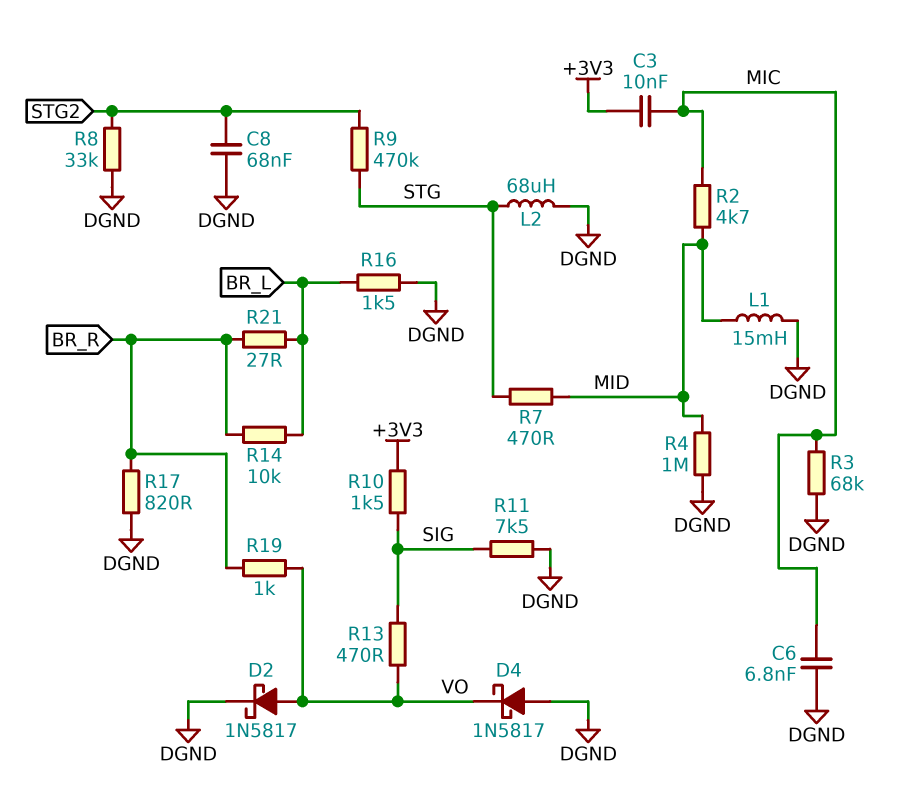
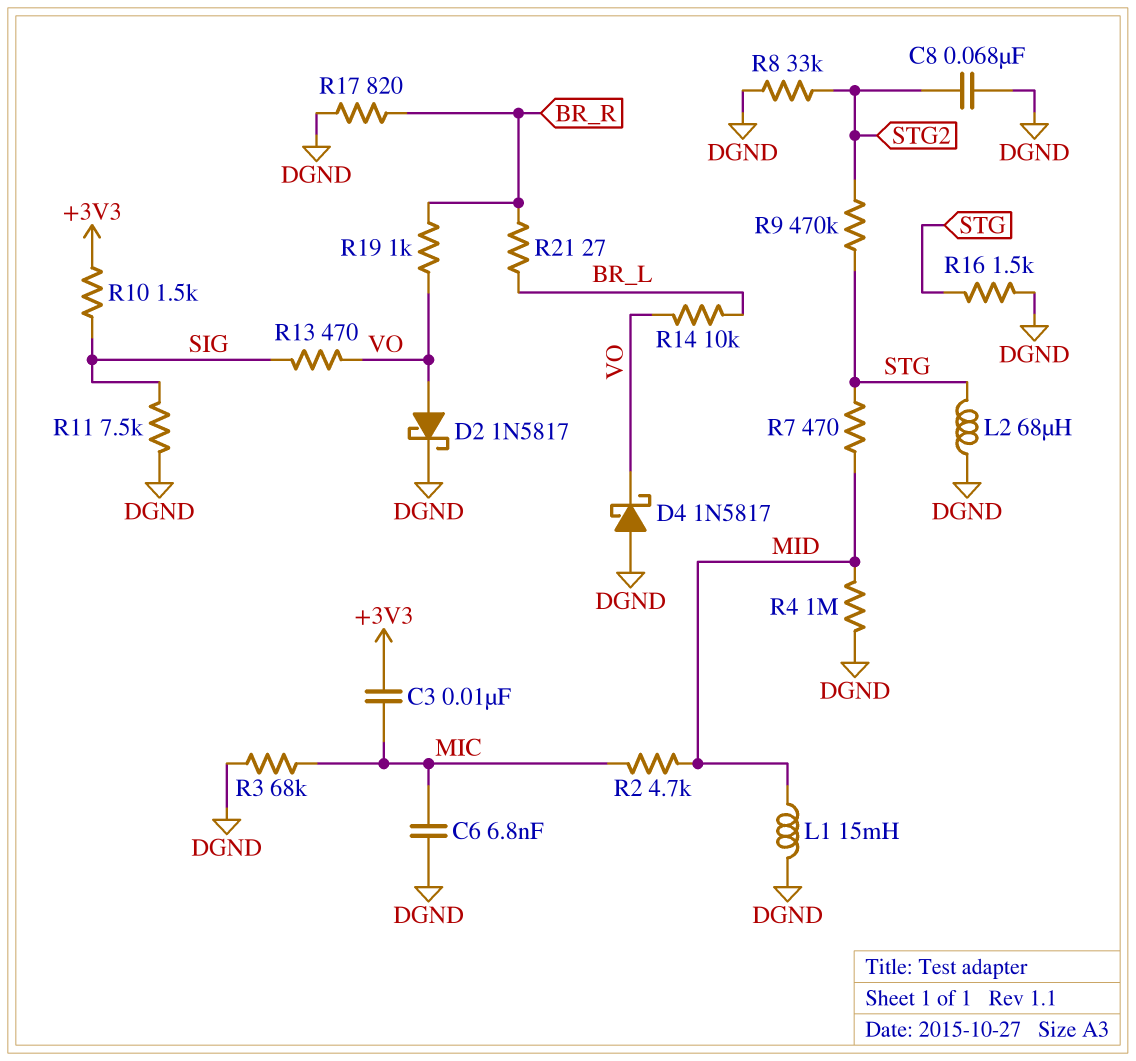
R14: 10k (BR_L, BR_R) -> 10k (BR_L, VO)
R16: 1.5k (BR_L, DGND) -> 1.5k (DGND, STG)

